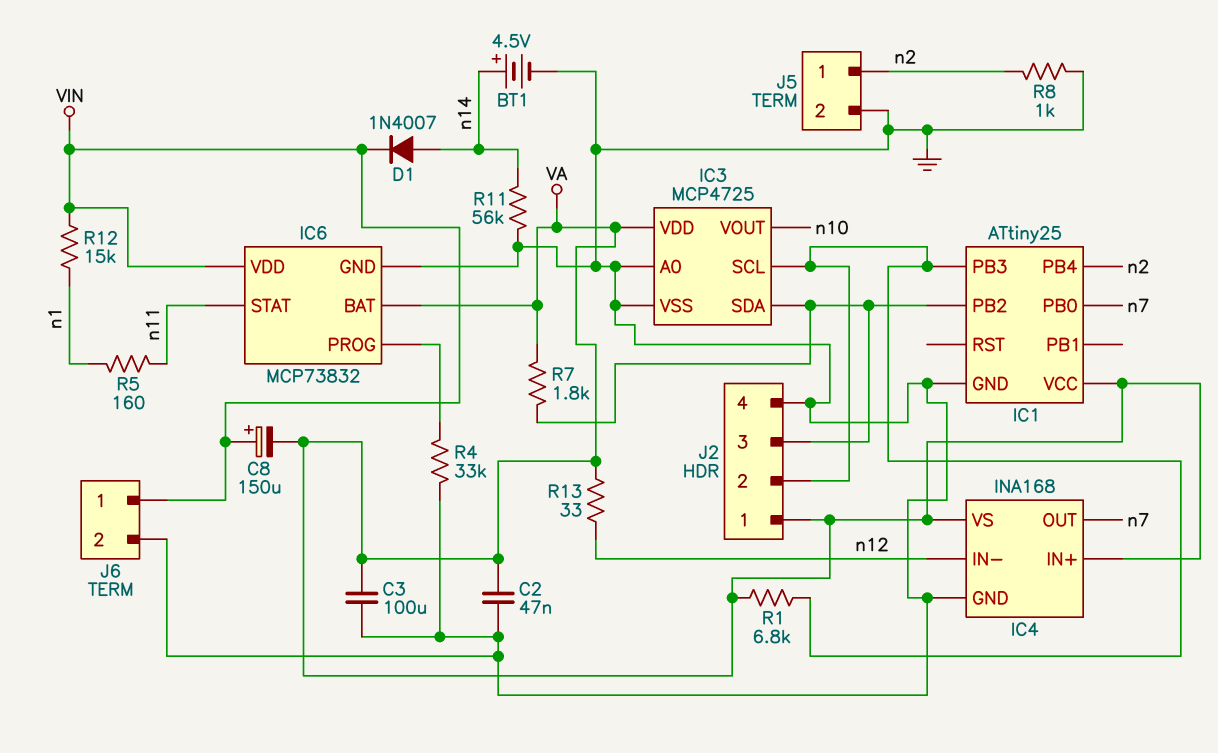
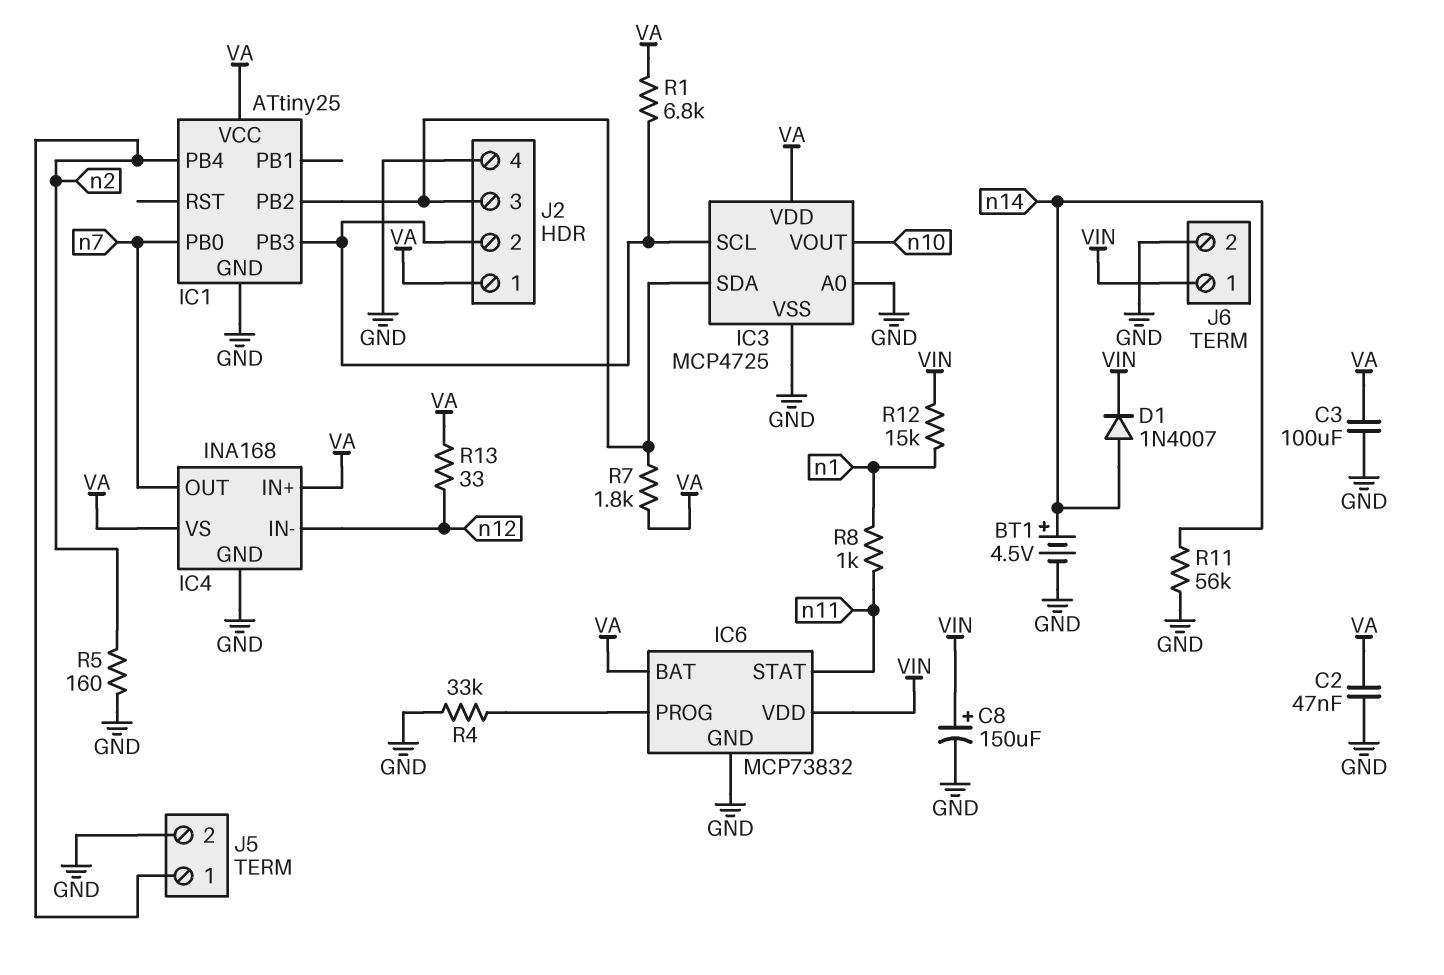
C8: 150uF (plus VIN, minus VA) -> 150uF (plus VIN, minus GND)
R5: 160 (n1, n11) -> 160 (GND, n2)
R8: 1k (GND, n2) -> 1k (n1, n11)

